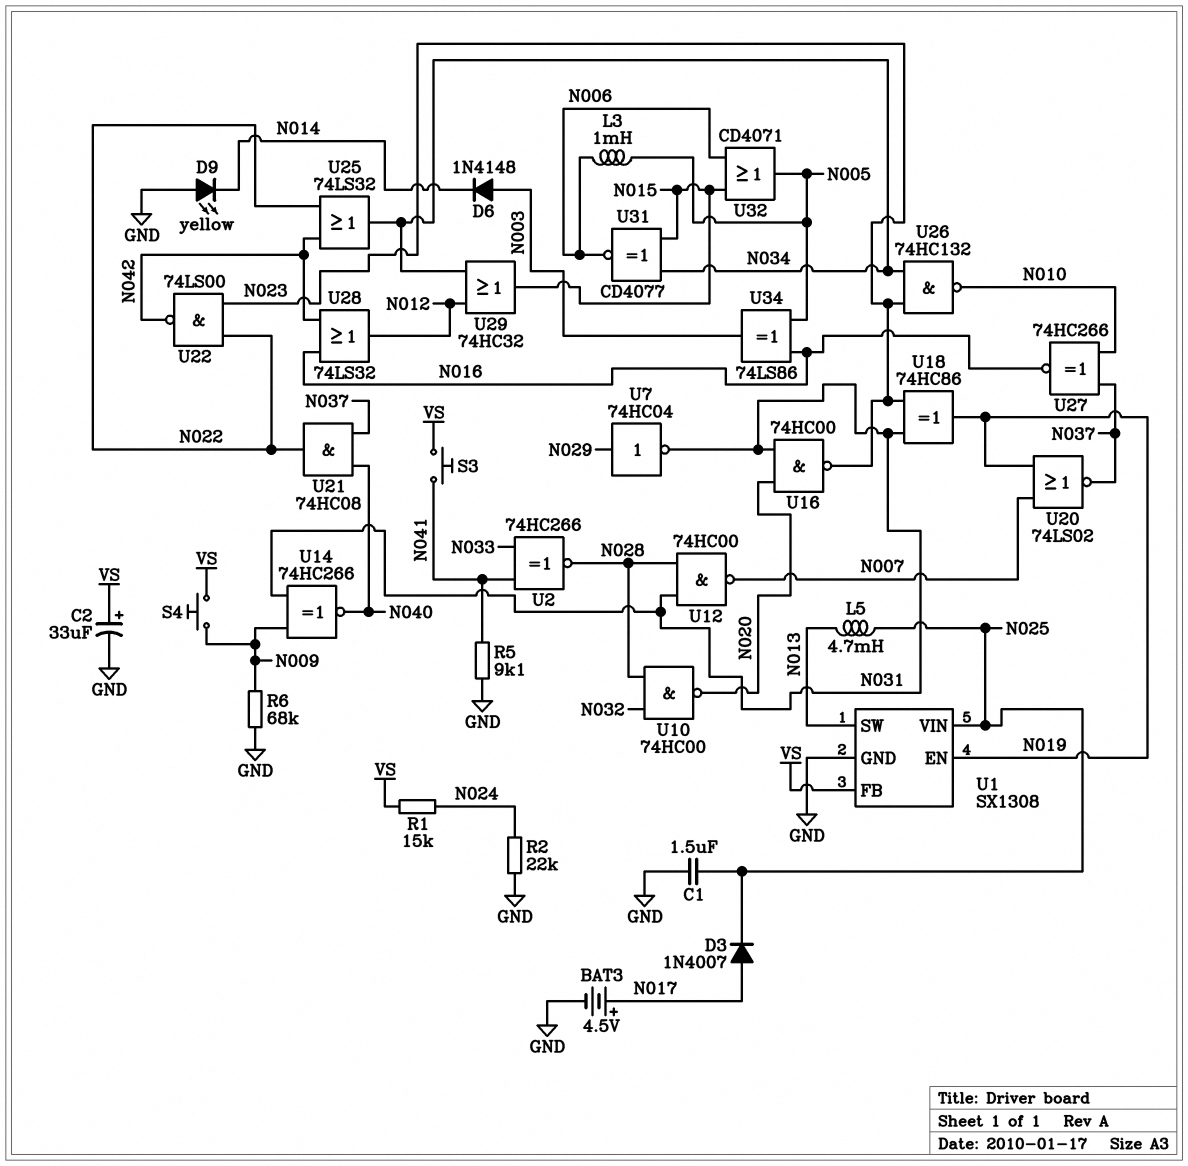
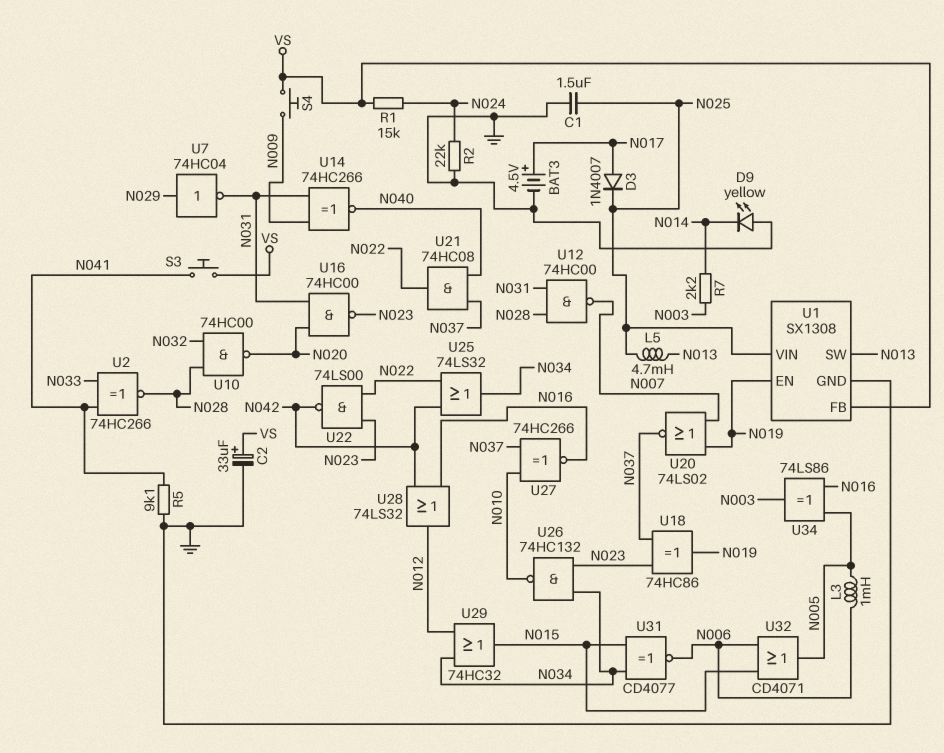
D6: diode 1N4148 (A N003, K N014) -> none
R6: 68k (GND, N009) -> none
R7: none -> 2.2k (N003, N014)
U18: XOR 74HC86 (in N023, in N031, out N019) -> XOR 74HC86 (in N023, in N037, out N019)

